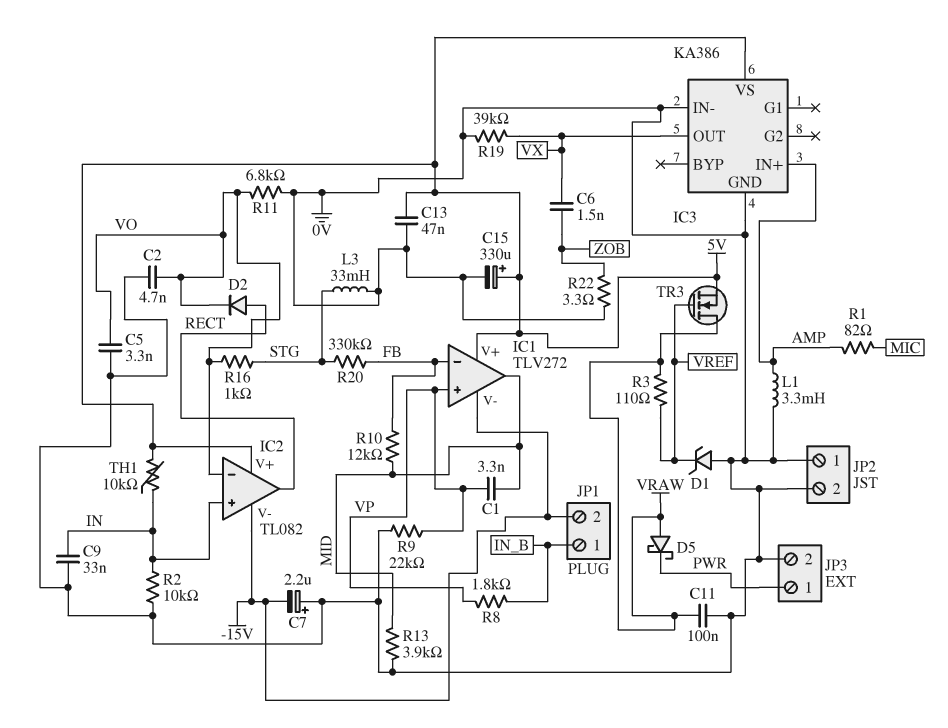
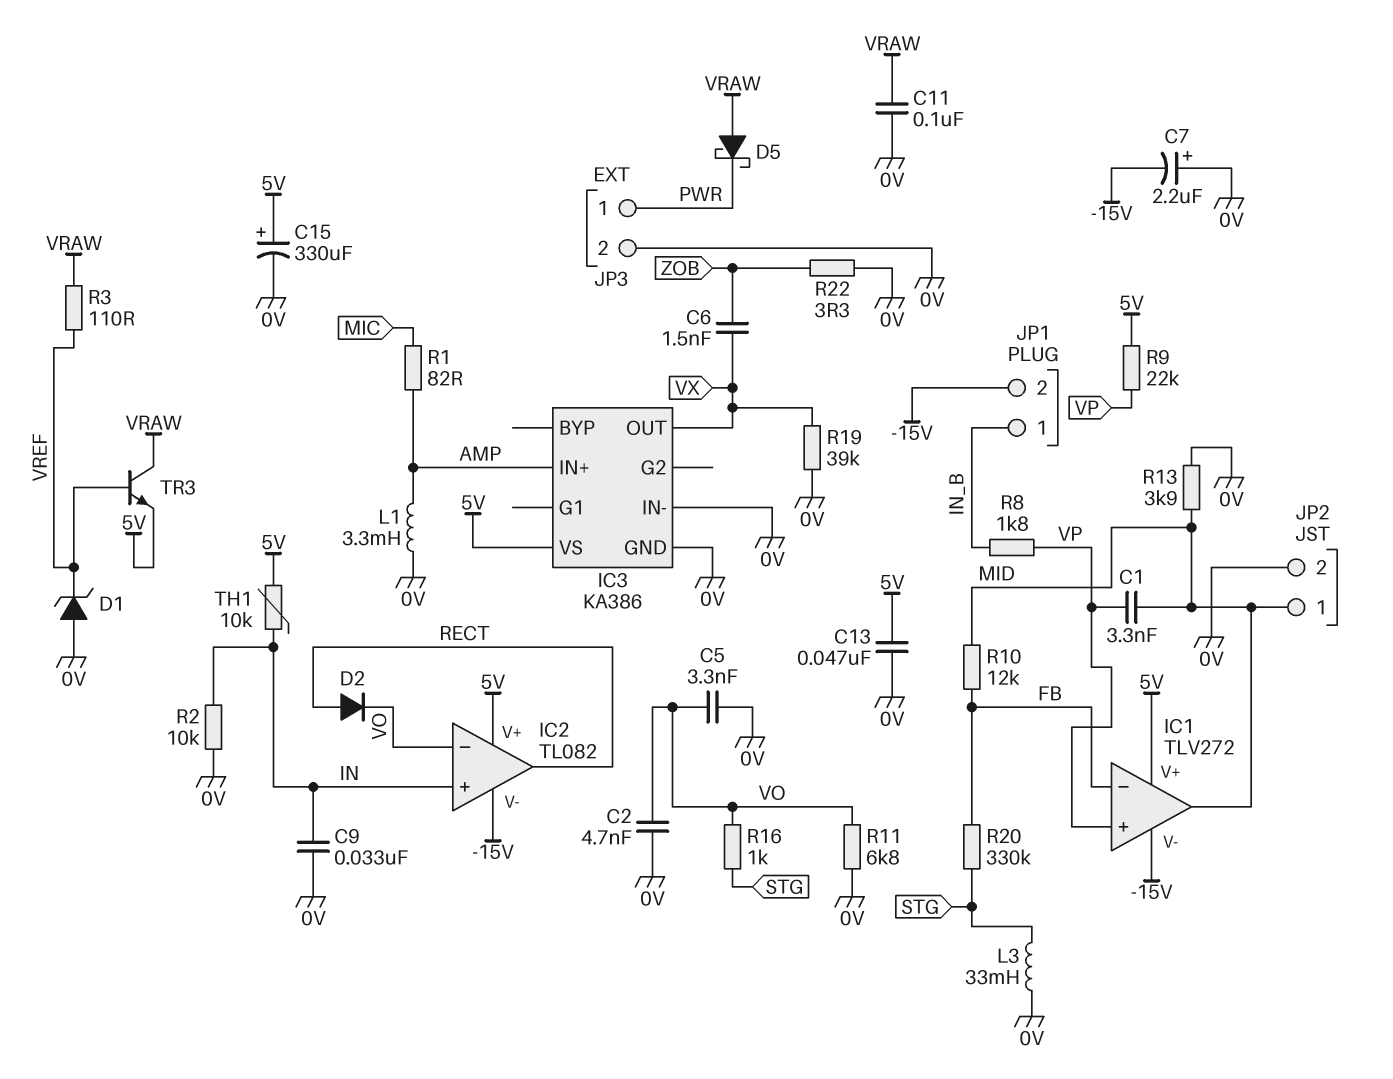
JP2 pin 1: 0V -> MID
R9: 22k (0V, VP) -> 22k (5V, VP)
TR3: NMOS (G VREF, D VRAW, S 5V) -> NPN (B VREF, C VRAW, E 5V)

